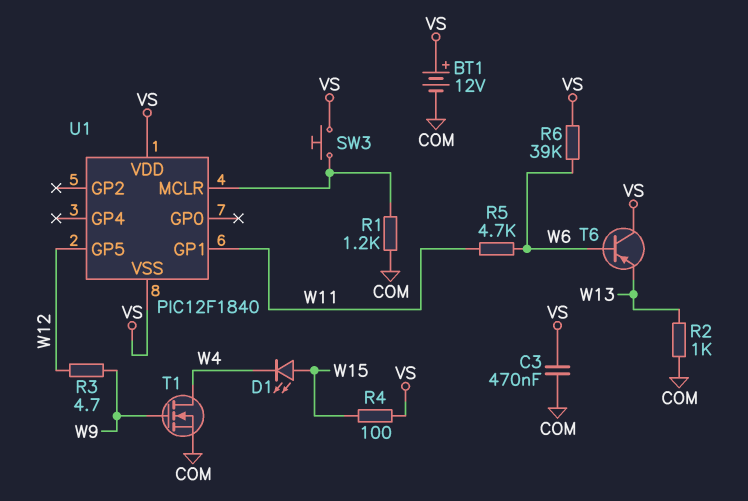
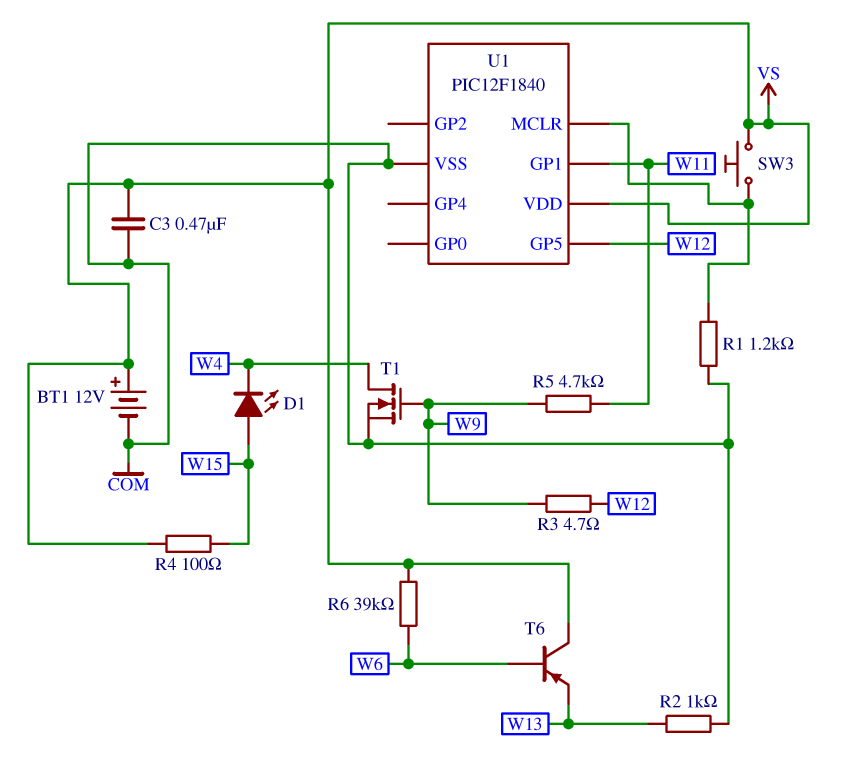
R5: 4.7k (W6, W11) -> 4.7k (W9, W11)
U1 pin VSS: VS -> COM

